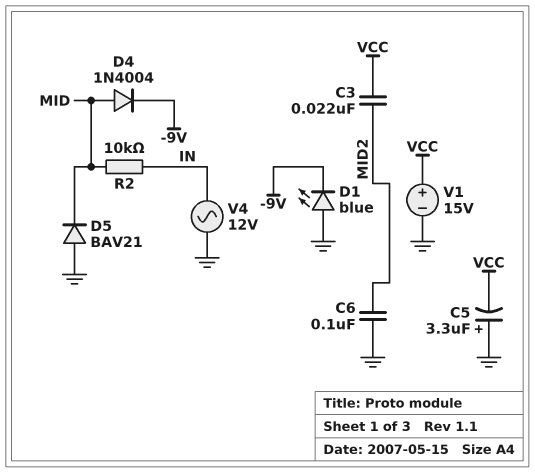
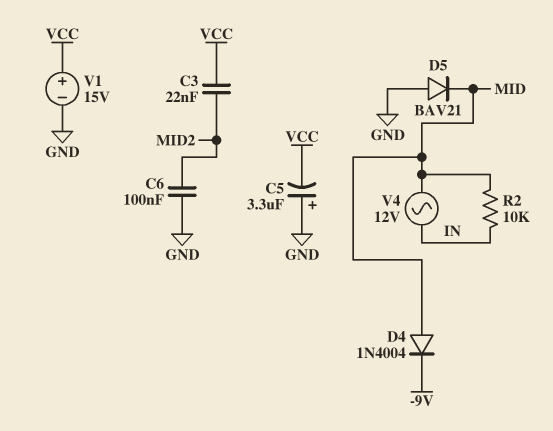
D1: LED blue (A GND, K -9V) -> none
V4: AC 12V (GND, IN) -> AC 12V (IN, MID)

